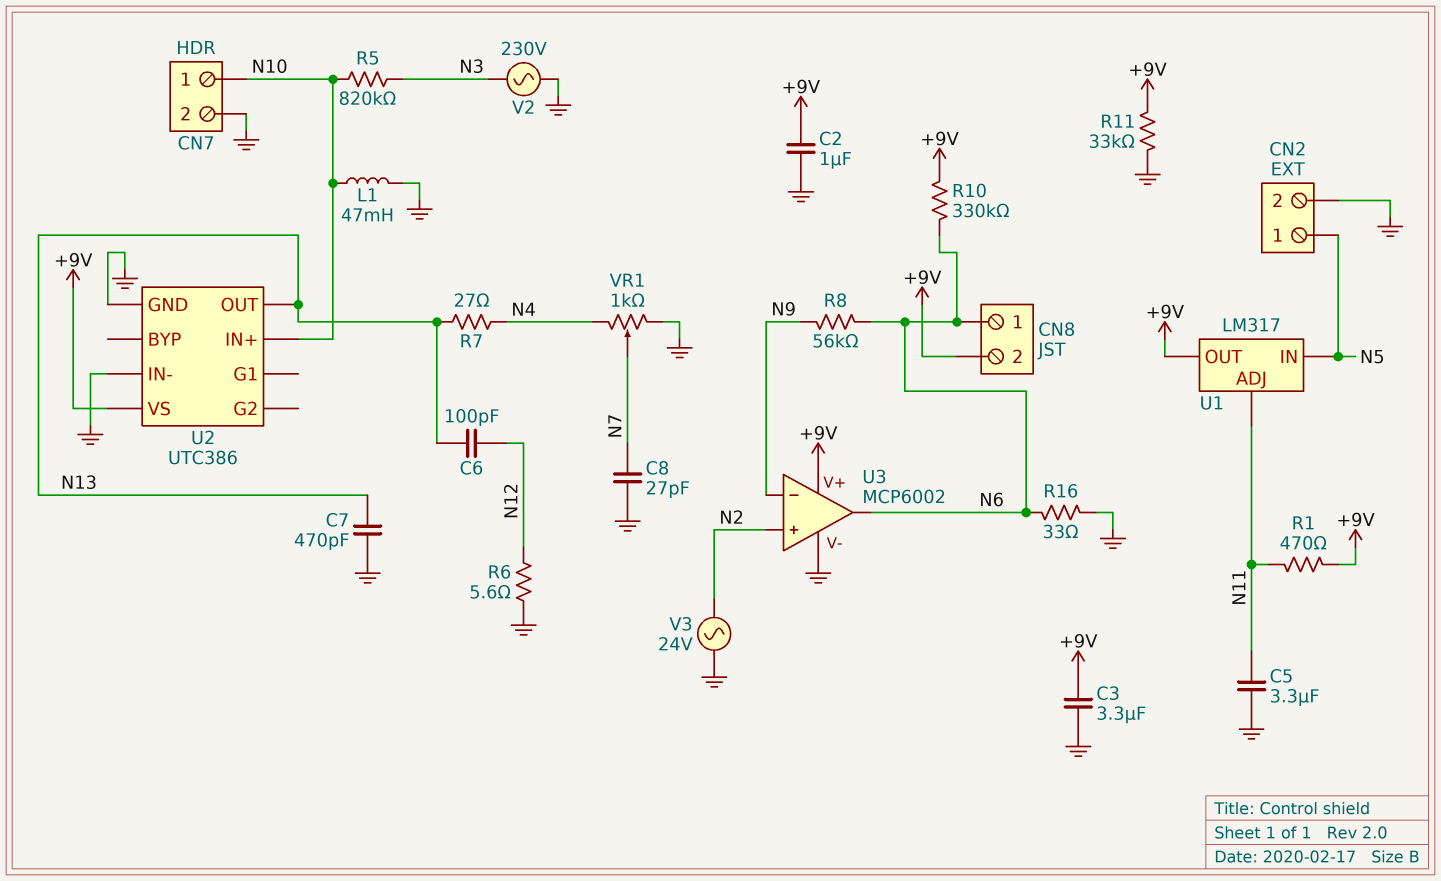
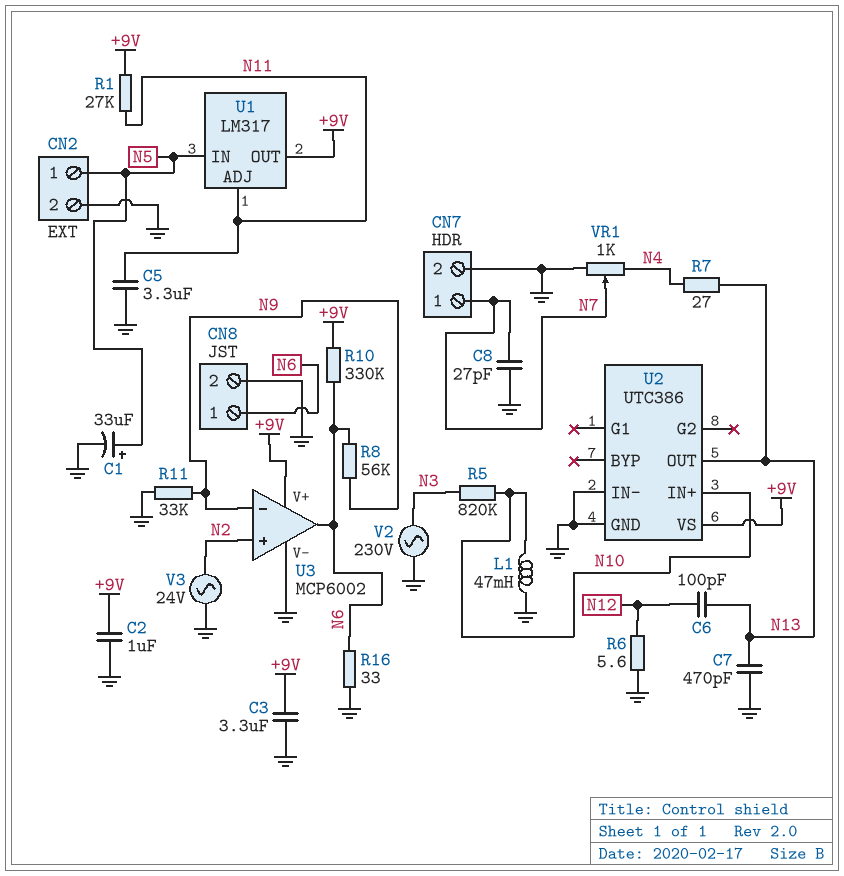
C1: none -> 33uF (plus N5, minus GND)
CN7 pin 1: N10 -> N7
CN8 pin 2: +9V -> GND
R1: 470 (+9V, N11) -> 27k (+9V, N11)
R11: 33k (+9V, GND) -> 33k (GND, N9)

